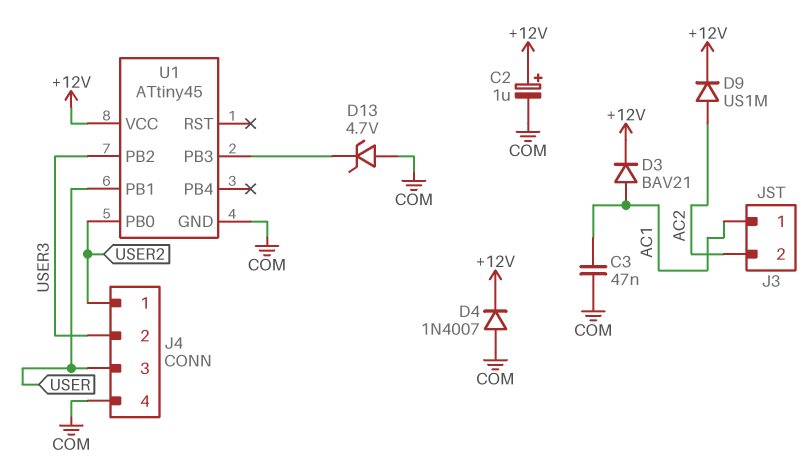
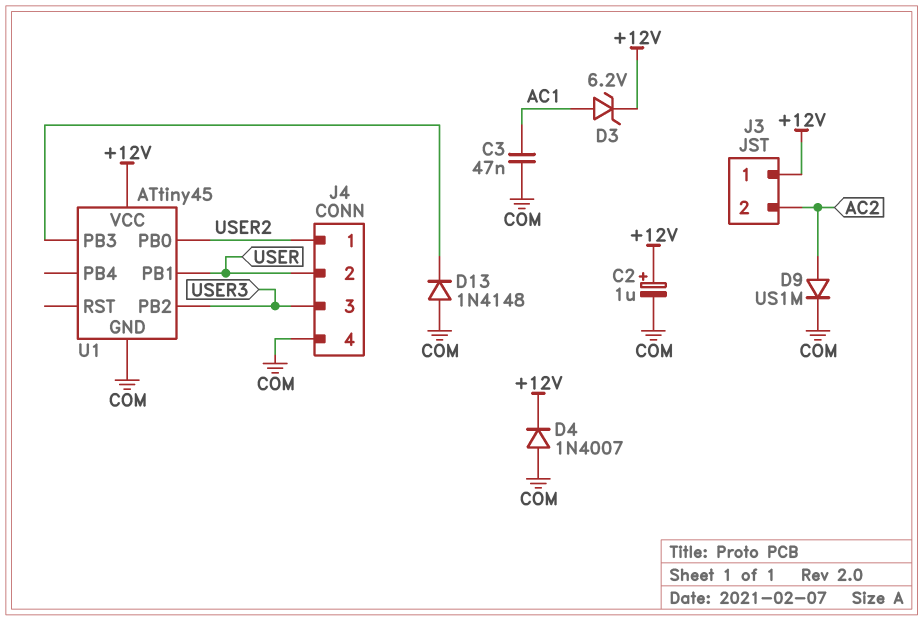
D3: diode BAV21 (A AC1, K +12V) -> zener 6.2V (A AC1, K +12V)
D9: diode US1M (A AC2, K +12V) -> diode US1M (A AC2, K COM)
D13: zener 4.7V (A COM, K U1/PB3) -> diode 1N4148 (A COM, K U1/PB3)
J3 pin 1: AC1 -> +12V
J4 pin 2: USER3 -> USER
J4 pin 3: USER -> USER3

